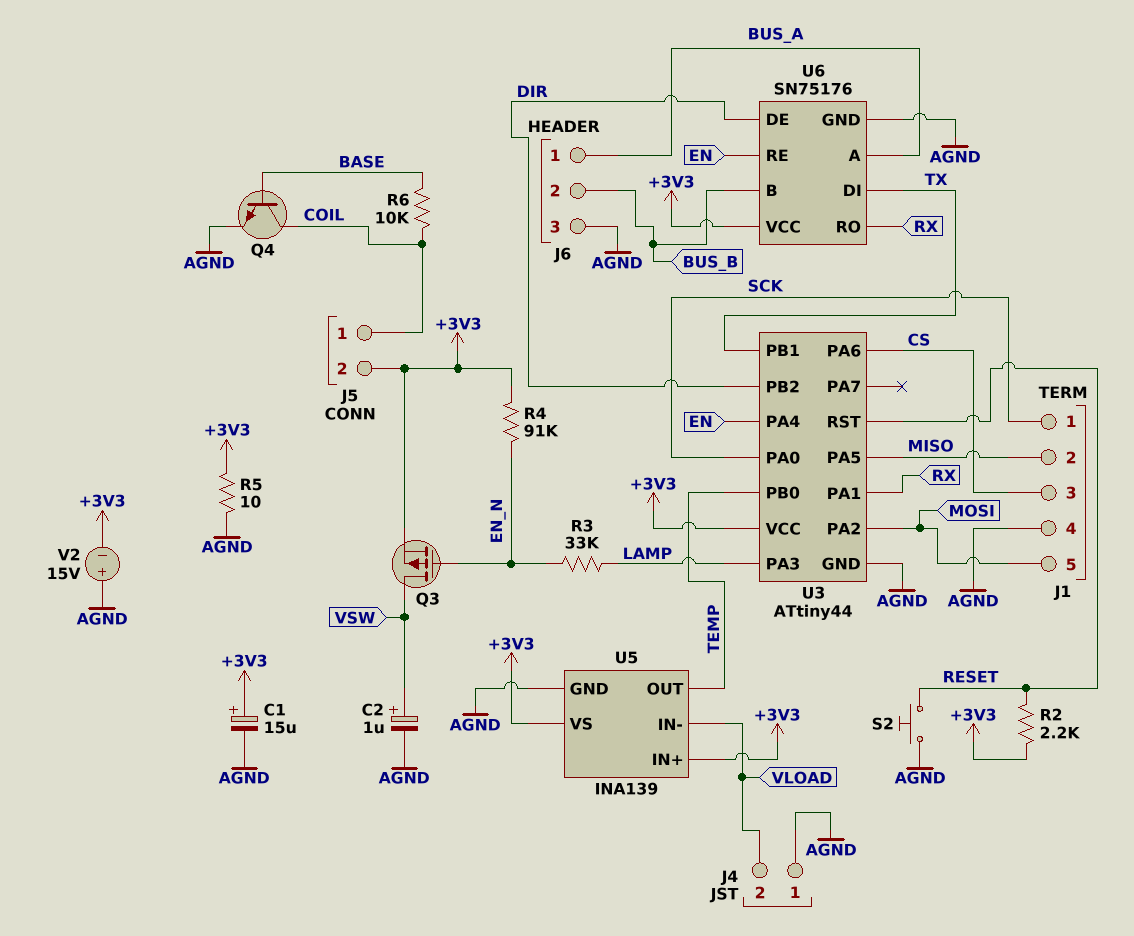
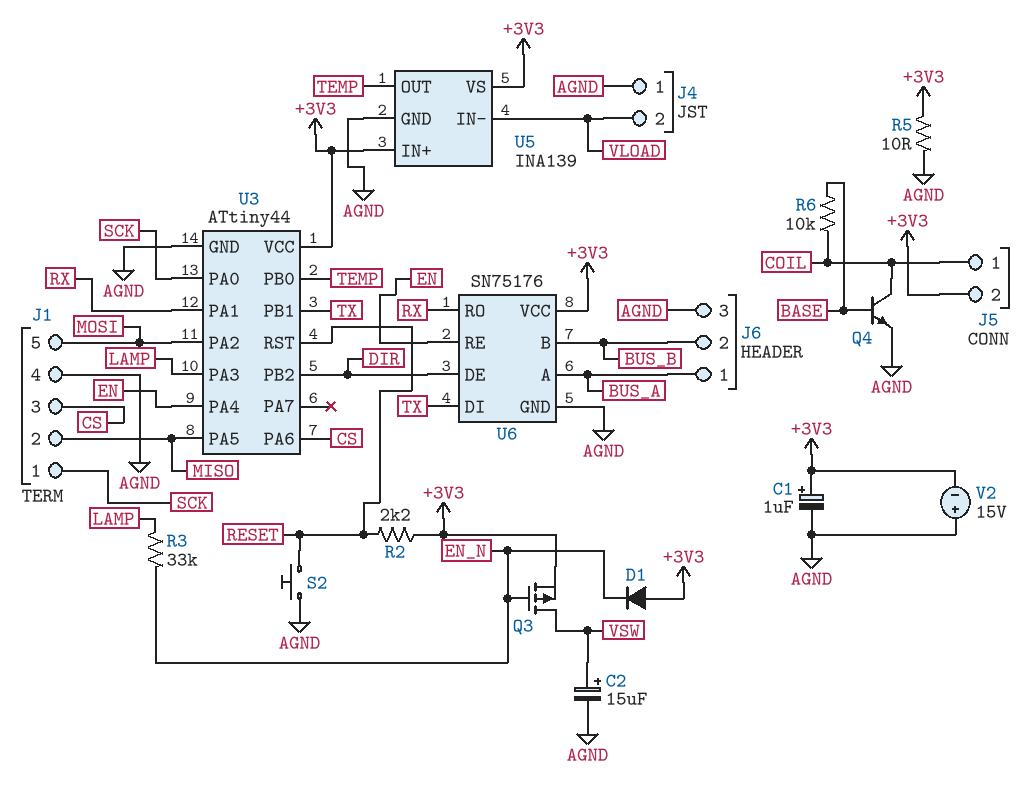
C1: 15uF (plus +3V3, minus AGND) -> 1uF (plus +3V3, minus AGND)
C2: 1uF (plus VSW, minus AGND) -> 15uF (plus VSW, minus AGND)
D1: none -> diode (A +3V3, K EN_N)
R4: 91k (+3V3, EN_N) -> none

